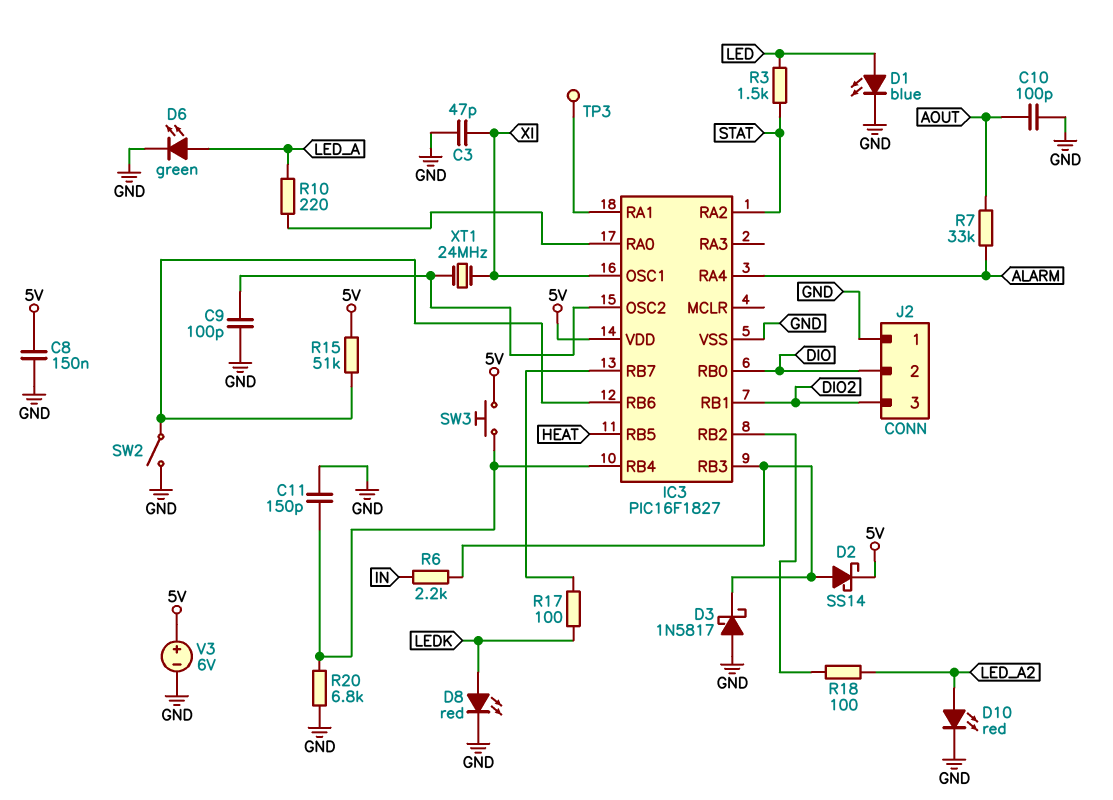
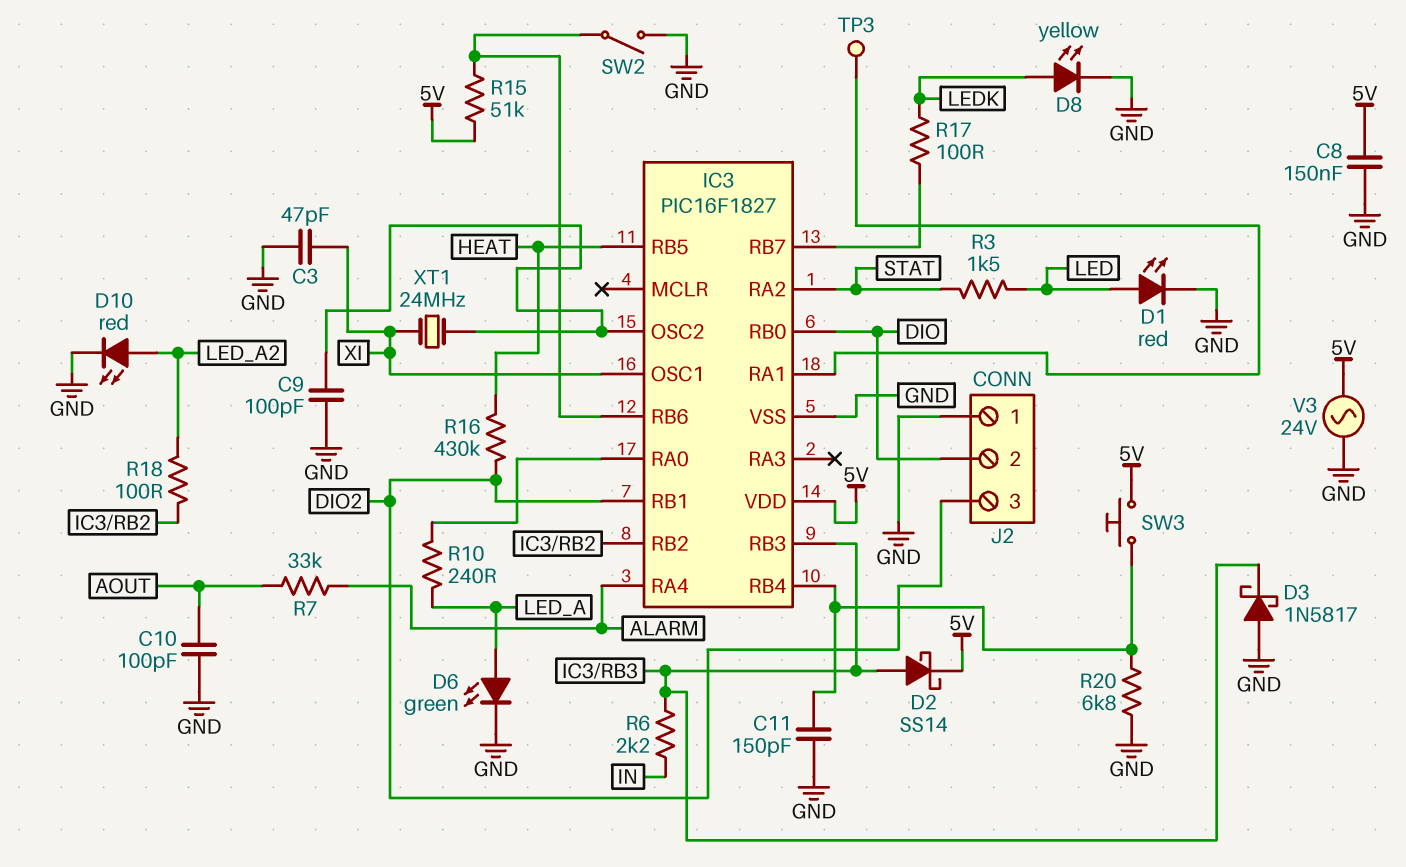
D1: LED blue (A LED, K GND) -> LED red (A LED, K GND)
D8: LED red (A LEDK, K GND) -> LED yellow (A LEDK, K GND)
R10: 220 (IC3/RA0, LED_A) -> 240 (IC3/RA0, LED_A)
R16: none -> 430k (DIO2, HEAT)
V3: 6V (plus 5V, minus GND) -> AC 24V (5V, GND)

